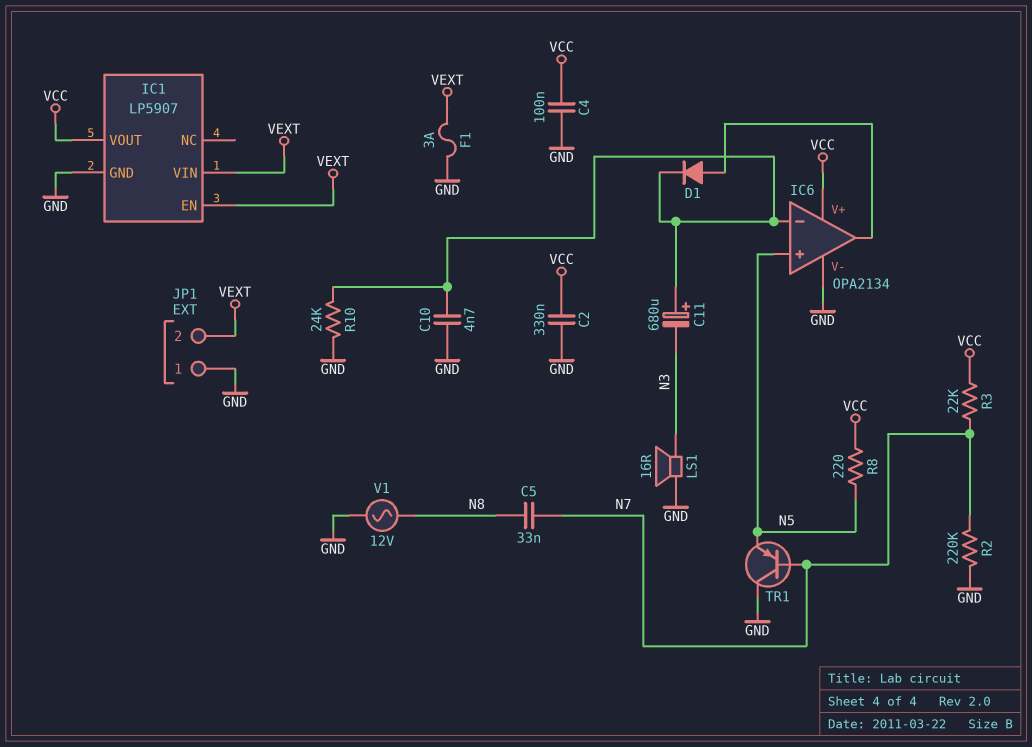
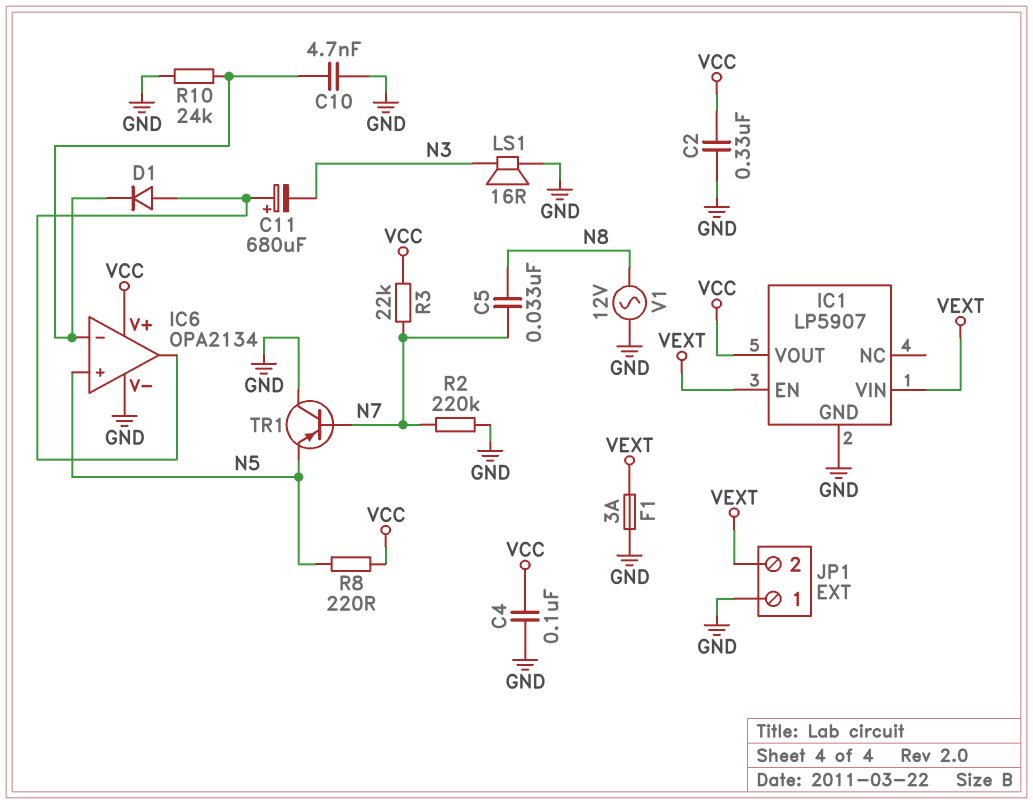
C11: 680uF (plus IC6/in-, minus N3) -> 680uF (plus IC6/out, minus N3)

